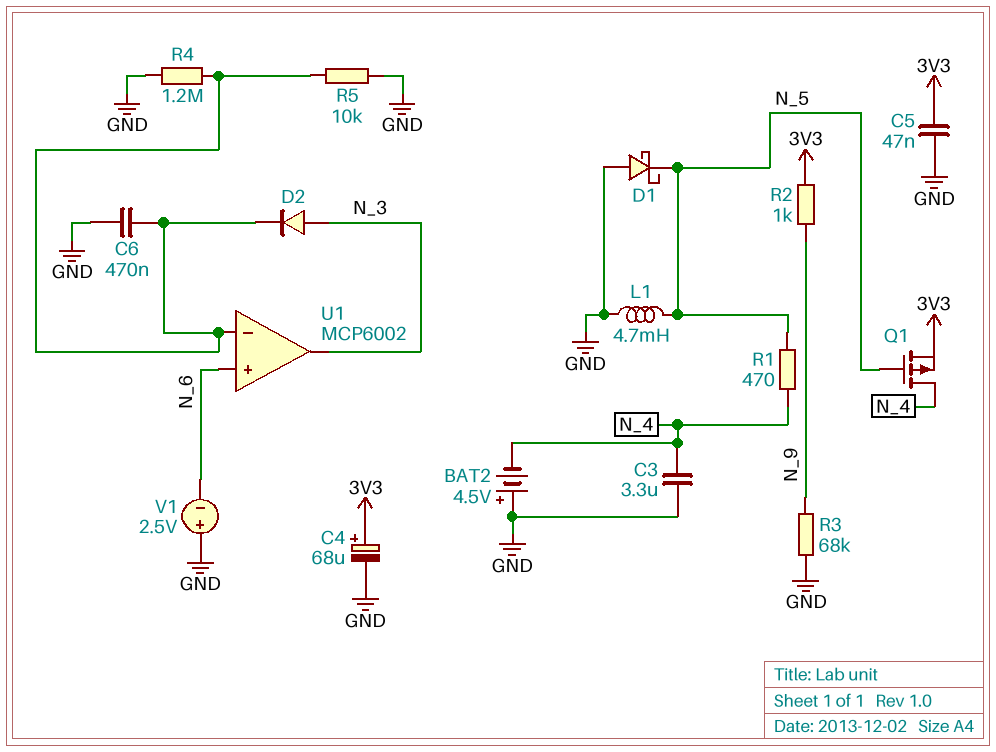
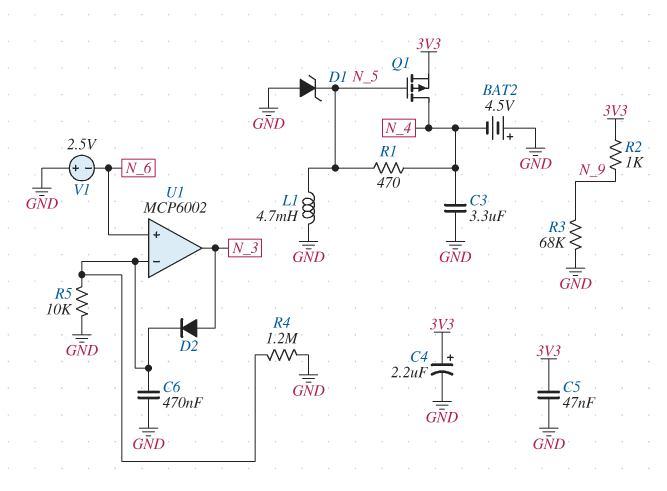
C4: 68uF (plus 3V3, minus GND) -> 2.2uF (plus 3V3, minus GND)
D1: schottky (A GND, K N_5) -> zener (A GND, K N_5)

